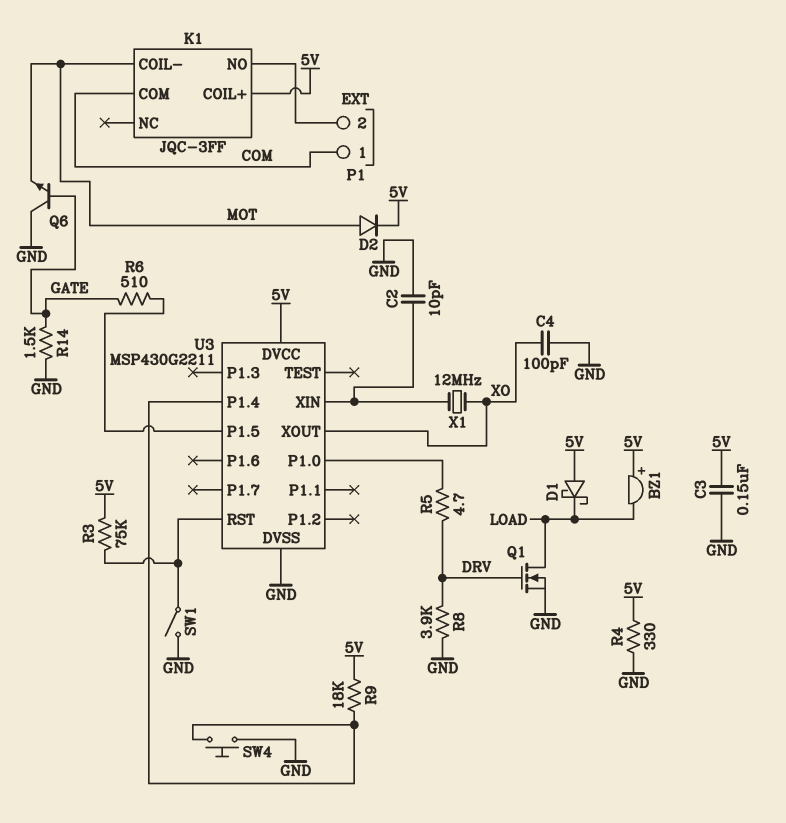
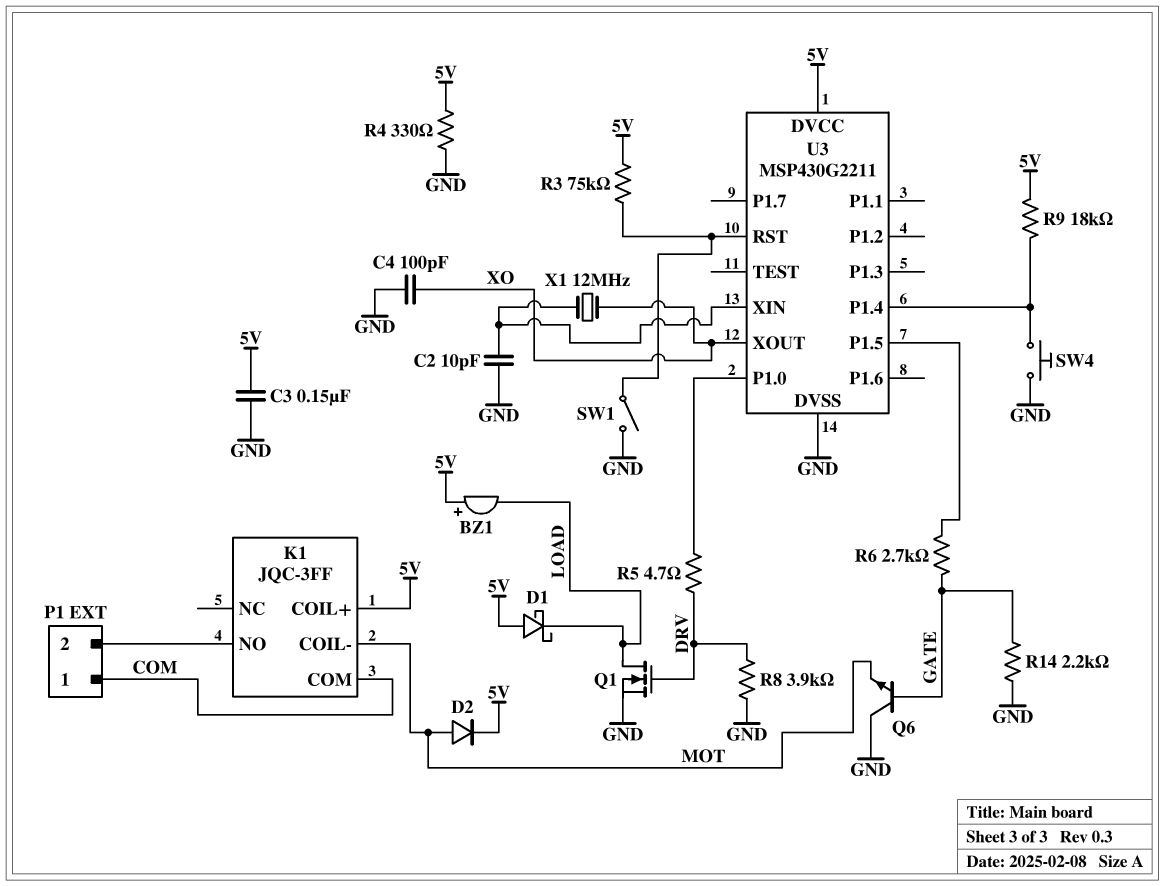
R6: 510 (GATE, U3/P1.5) -> 2.7k (GATE, U3/P1.5)
R14: 1.5k (GATE, GND) -> 2.2k (GATE, GND)

